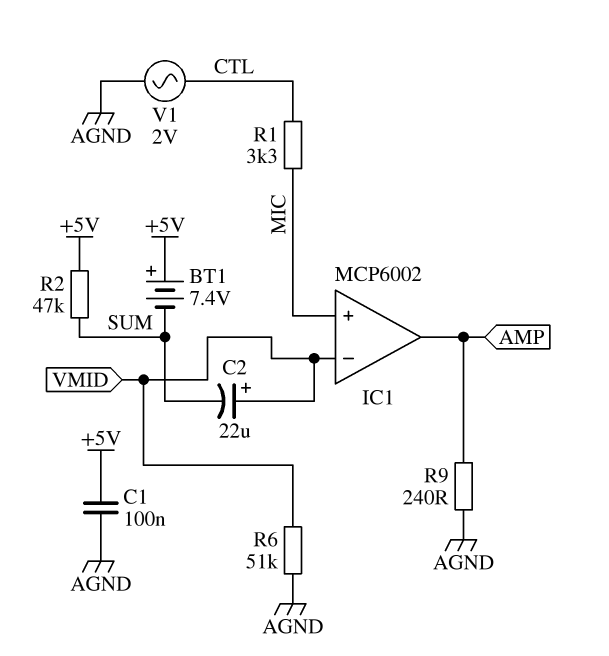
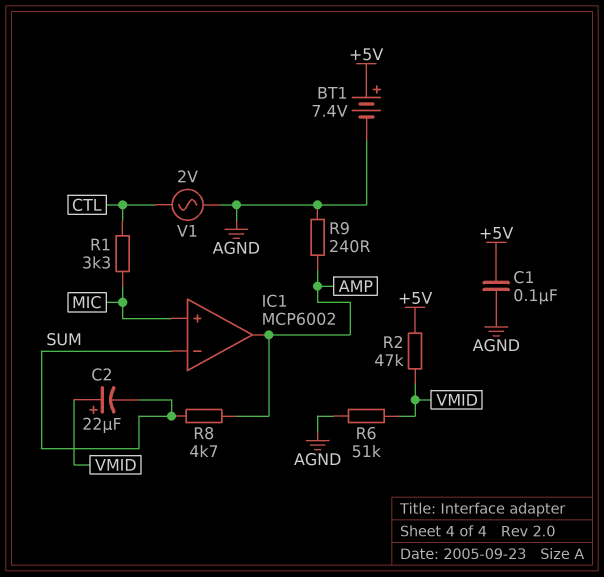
BT1: 7.4V (plus +5V, minus SUM) -> 7.4V (plus +5V, minus AGND)
IC1 pin in-: VMID -> SUM
R2: 47k (+5V, SUM) -> 47k (+5V, VMID)
R8: none -> 4.7k (AMP, SUM)

